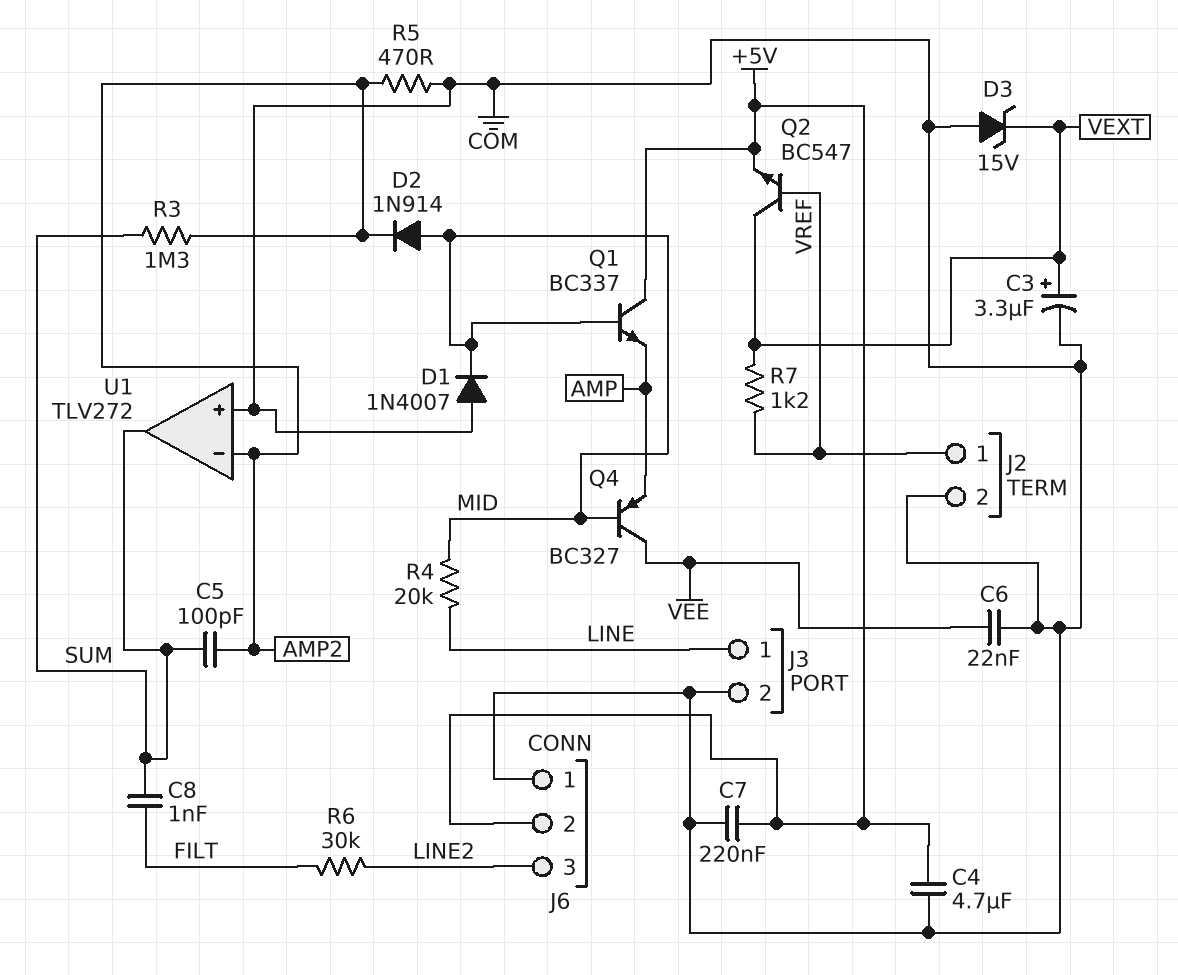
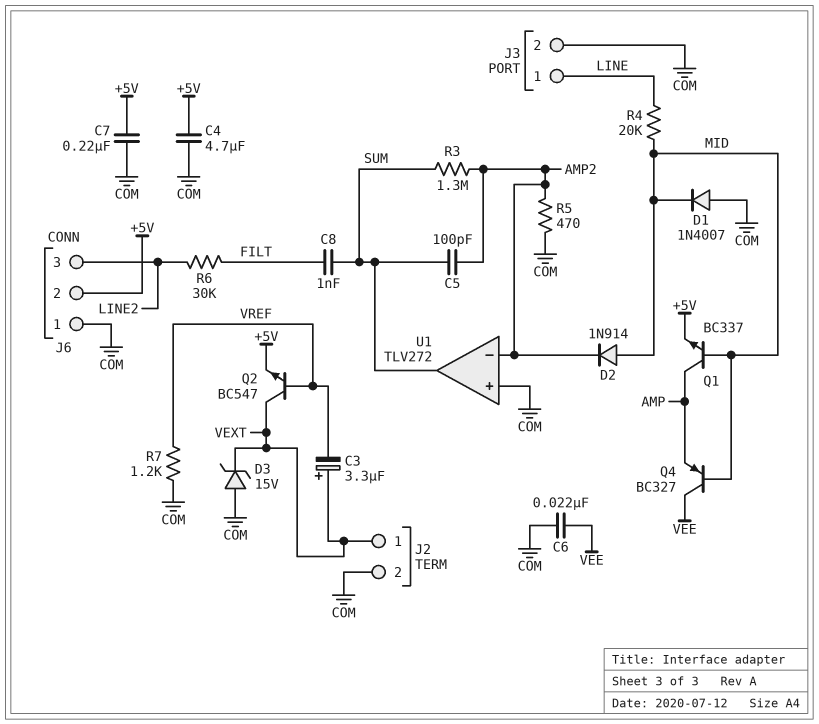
C3: 3.3uF (plus VEXT, minus COM) -> 3.3uF (plus VEXT, minus VREF)
J2 pin 1: VREF -> VEXT
Q1: NPN BC337 (B MID, C +5V, E AMP) -> NPN BC337 (B MID, C AMP, E +5V)
R7: 1.2k (VEXT, VREF) -> 1.2k (COM, VREF)

